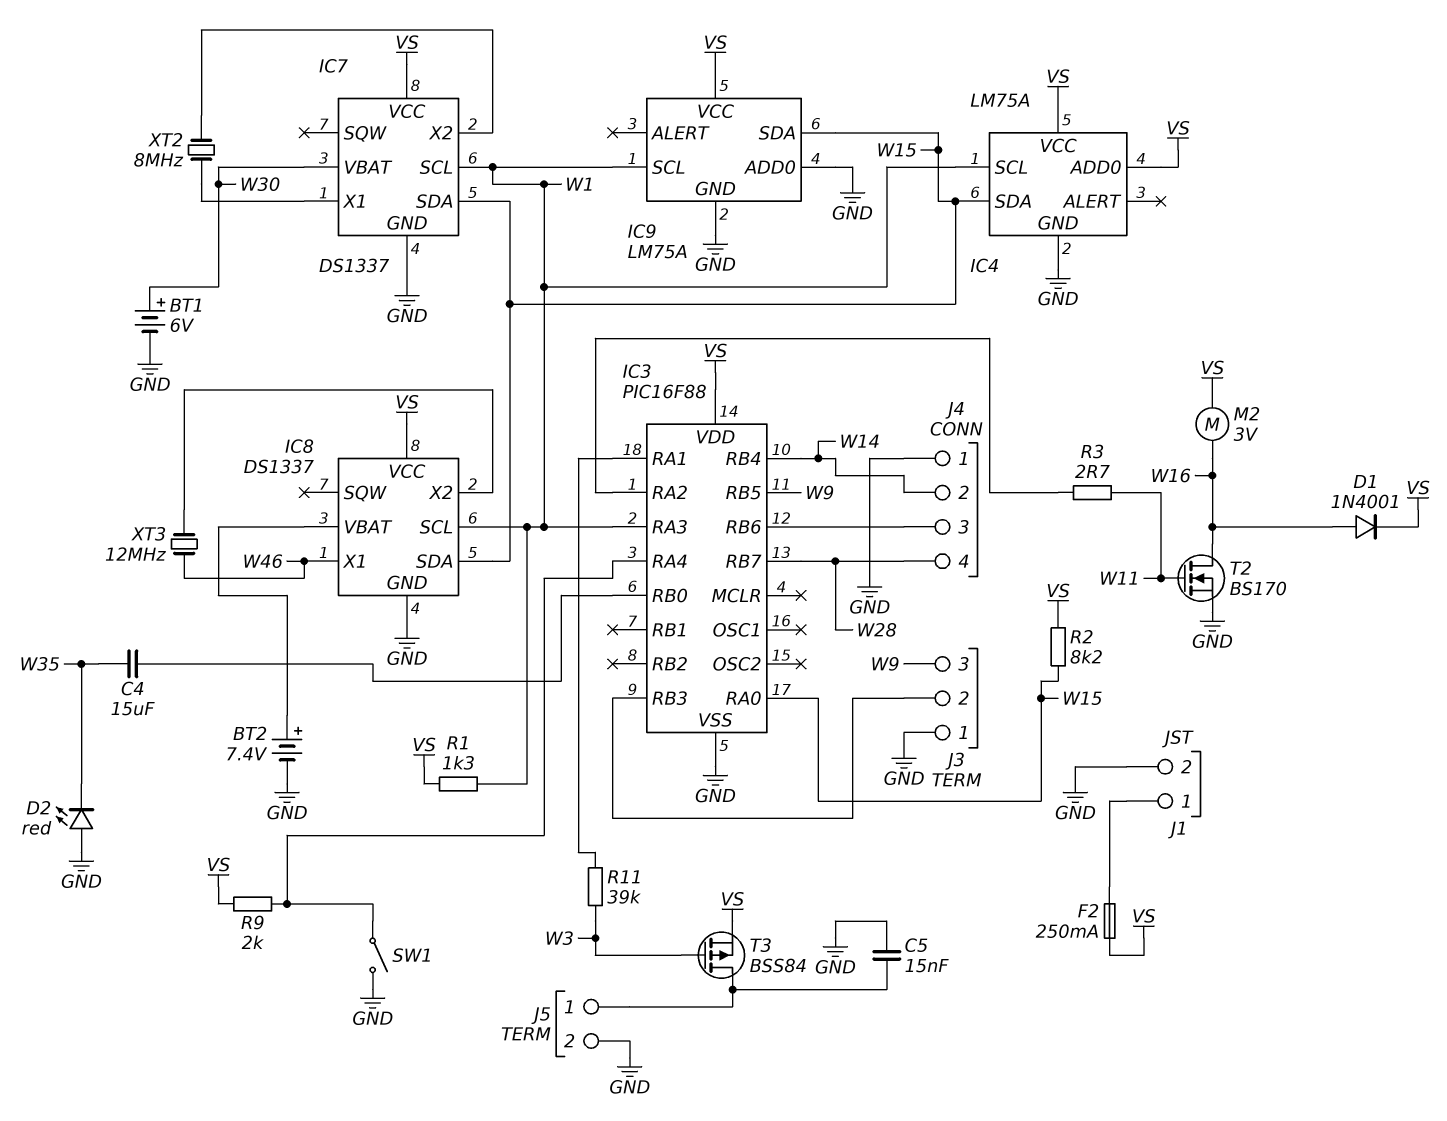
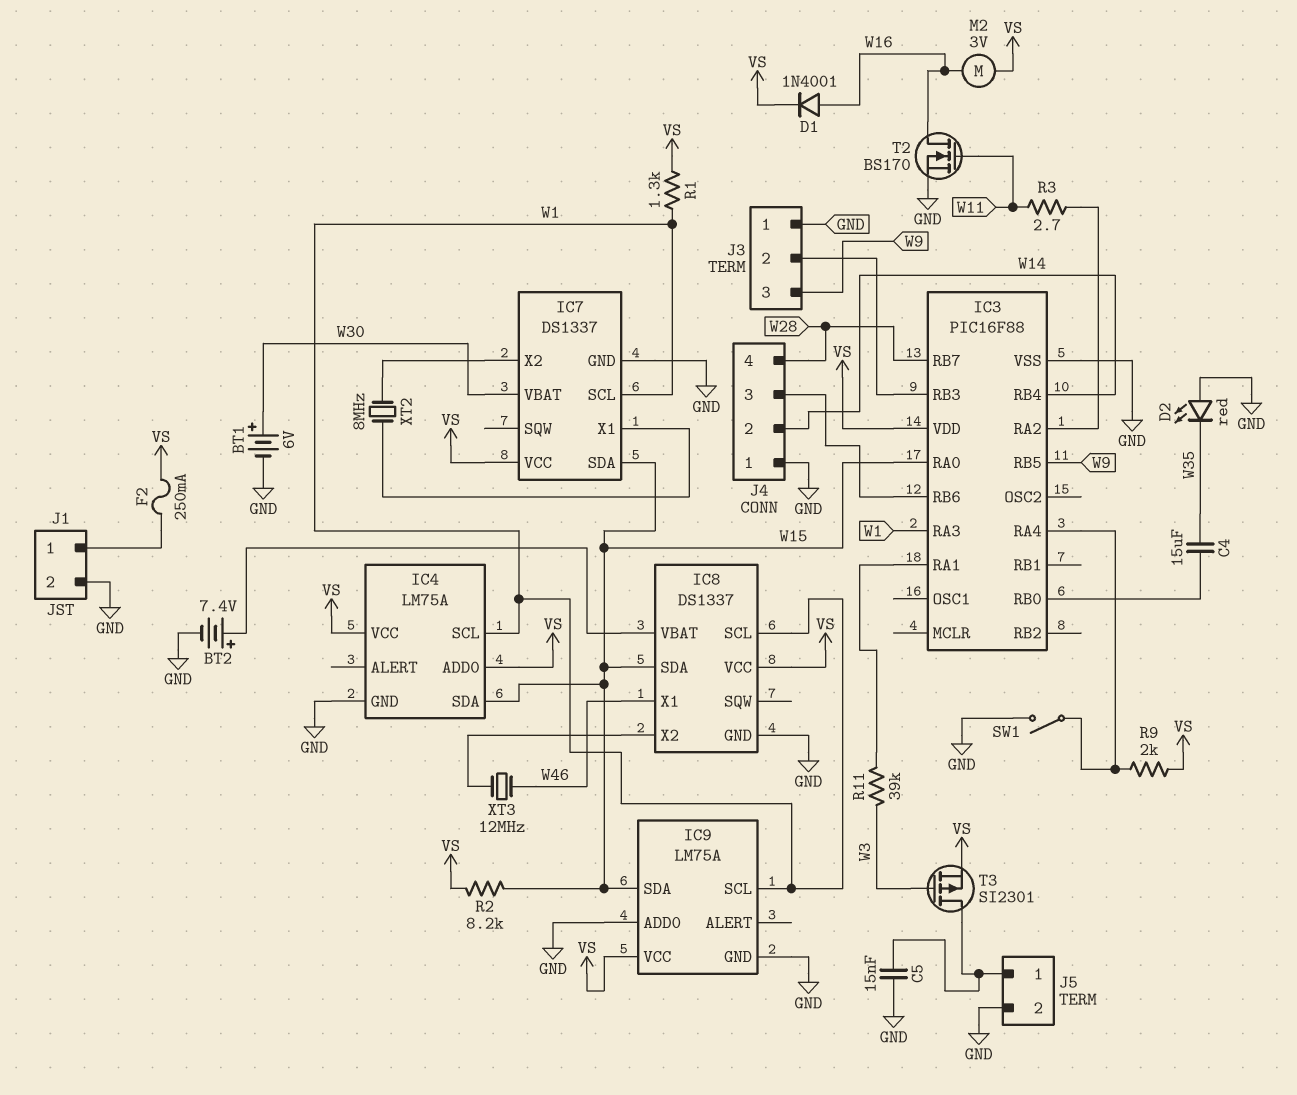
T3: PMOS BSS84 (G W3, D J5/1, S VS) -> PMOS SI2301 (G W3, D J5/1, S VS)

